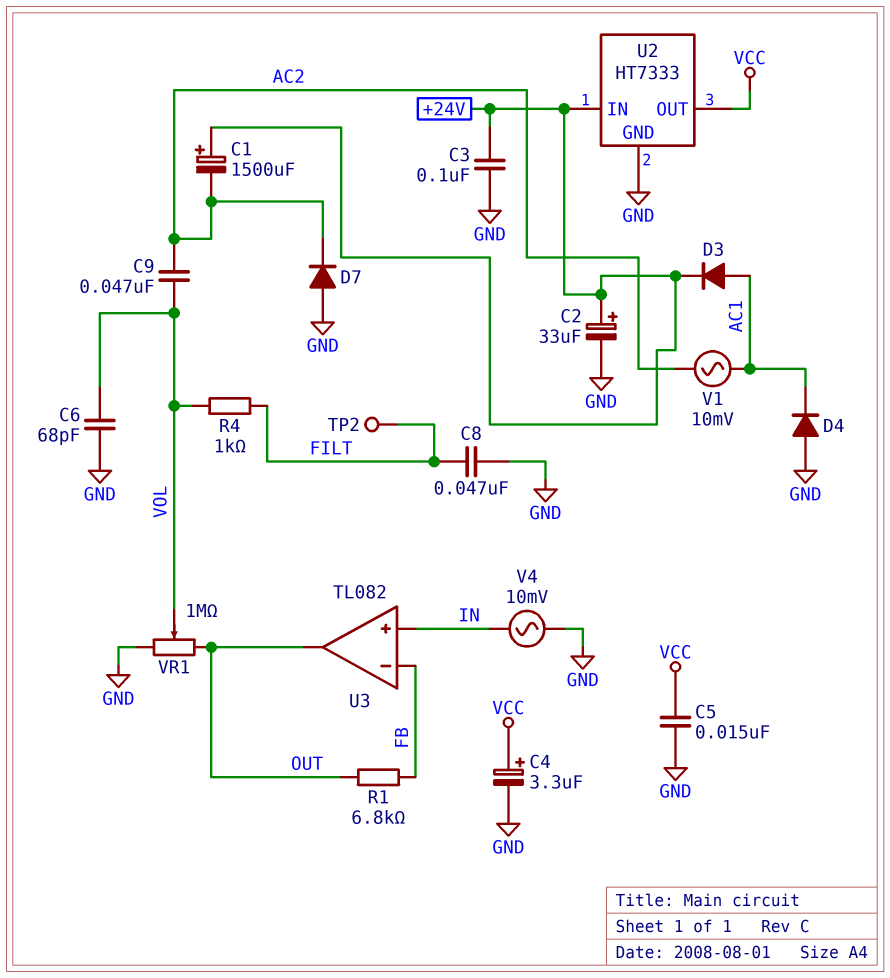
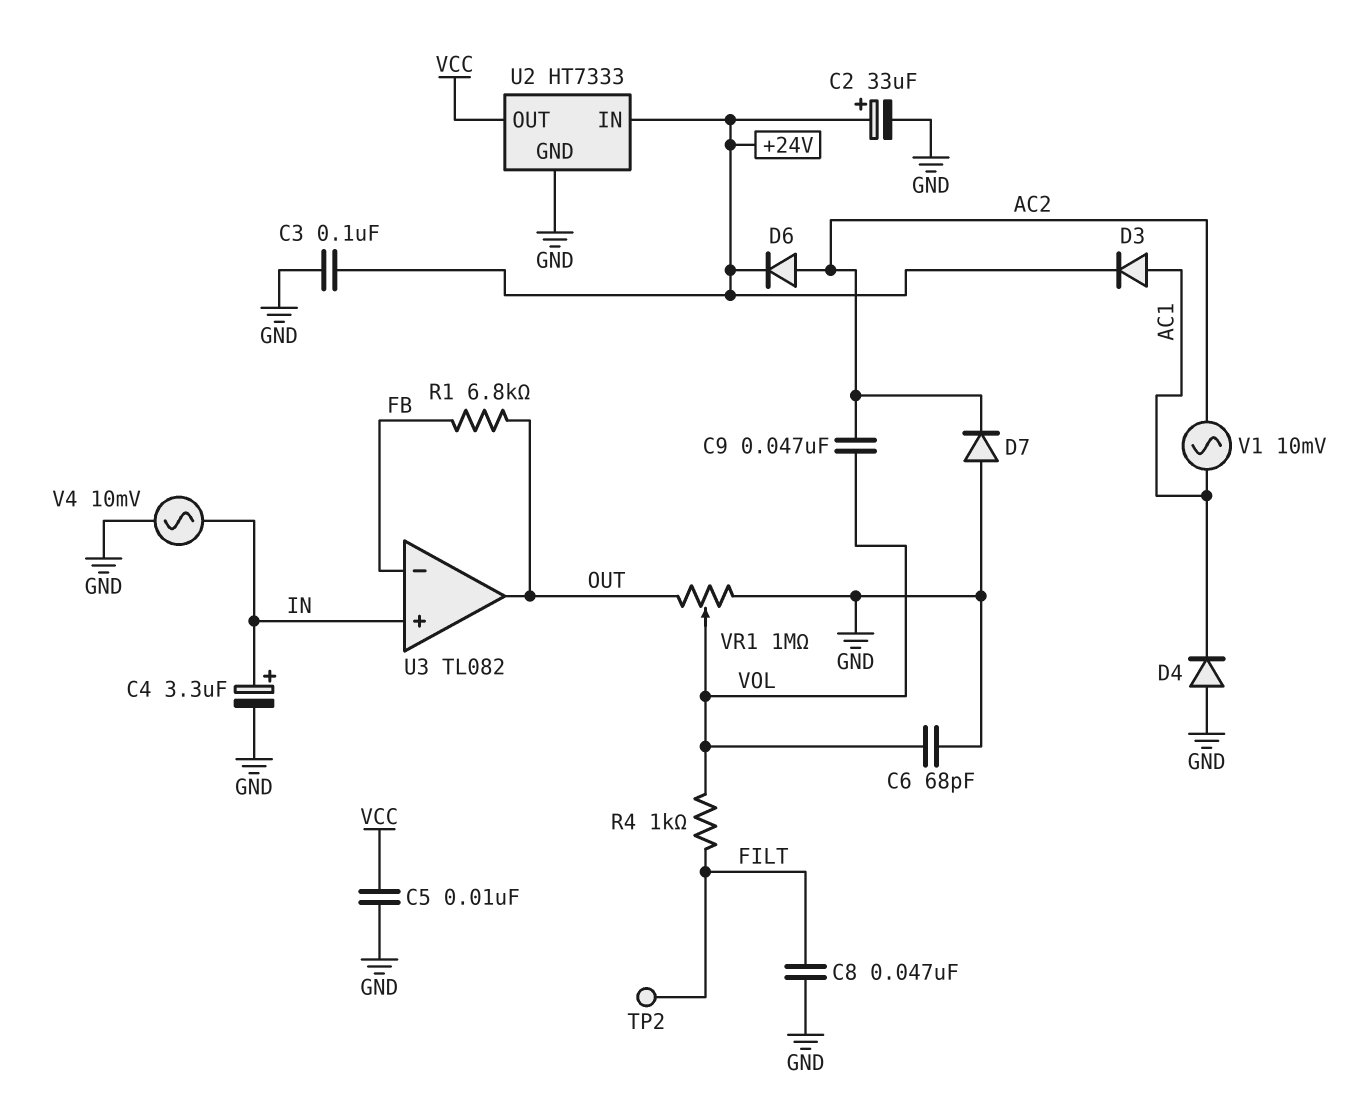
C1: 1500uF (plus +24V, minus AC2) -> none
C4: 3.3uF (plus VCC, minus GND) -> 3.3uF (plus IN, minus GND)
C5: 15nF (GND, VCC) -> 10nF (GND, VCC)
D6: none -> diode (A AC2, K +24V)

